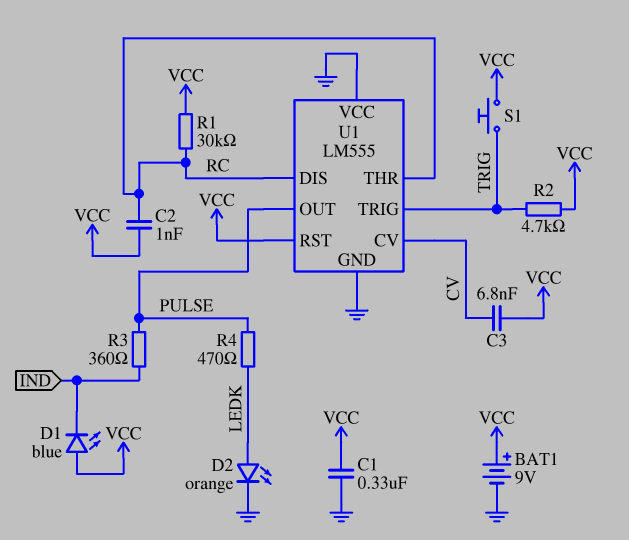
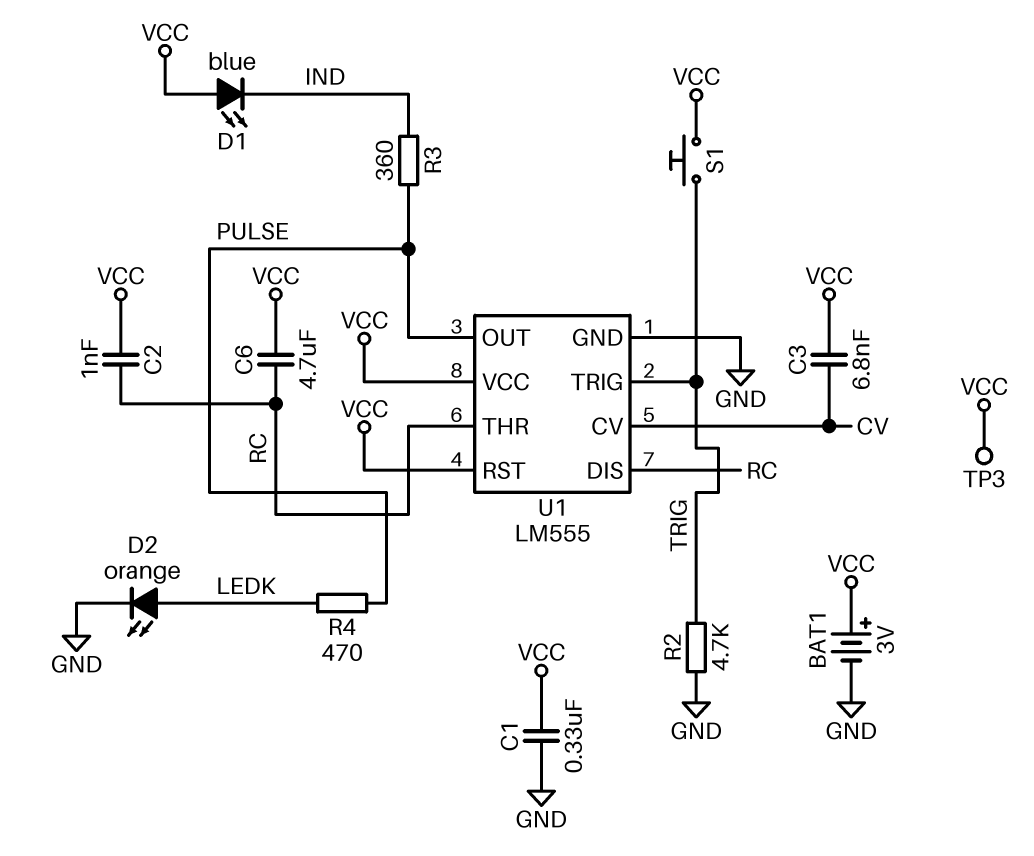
BAT1: 9V (plus VCC, minus GND) -> 3V (plus VCC, minus GND)
C6: none -> 4.7uF (RC, VCC)
R1: 30k (RC, VCC) -> none
R2: 4.7k (TRIG, VCC) -> 4.7k (GND, TRIG)
TP3: none -> test point (VCC)
U1 pin VCC: GND -> VCC

